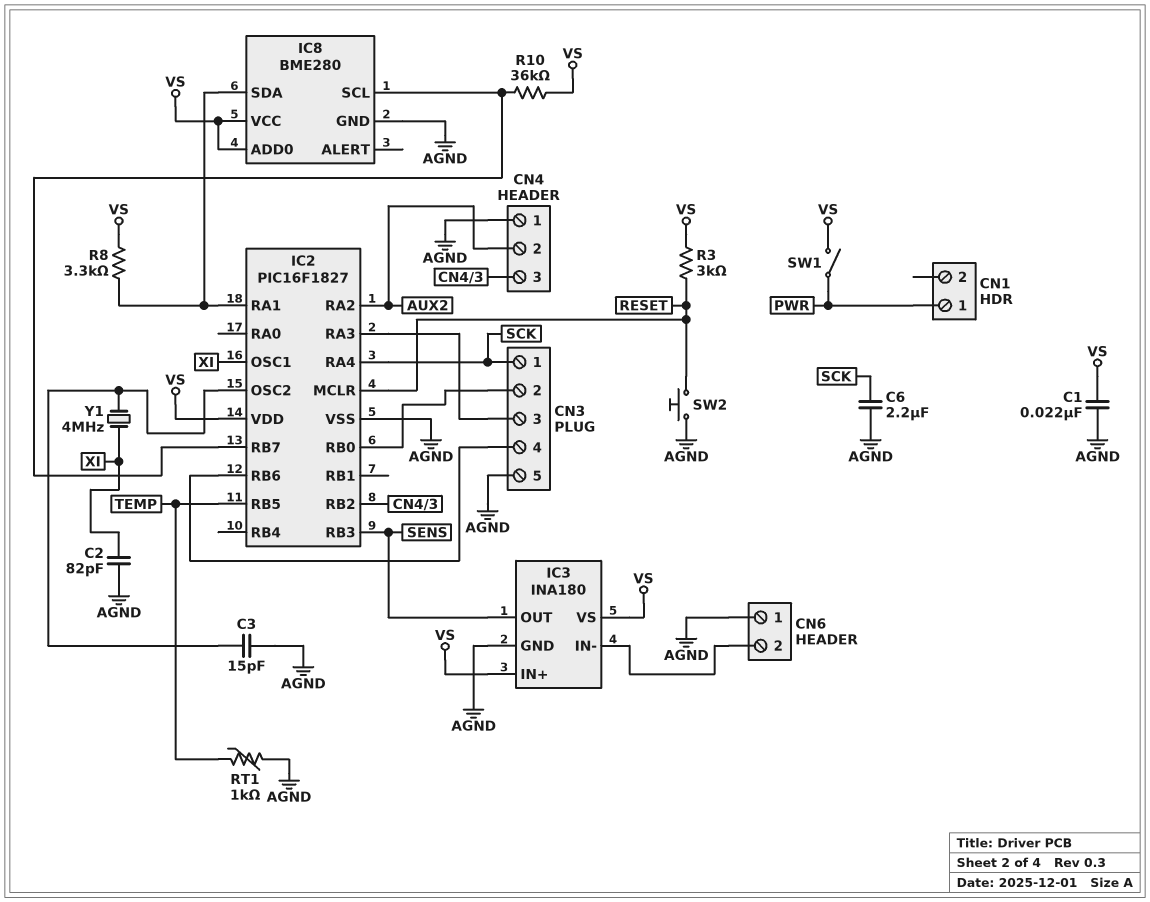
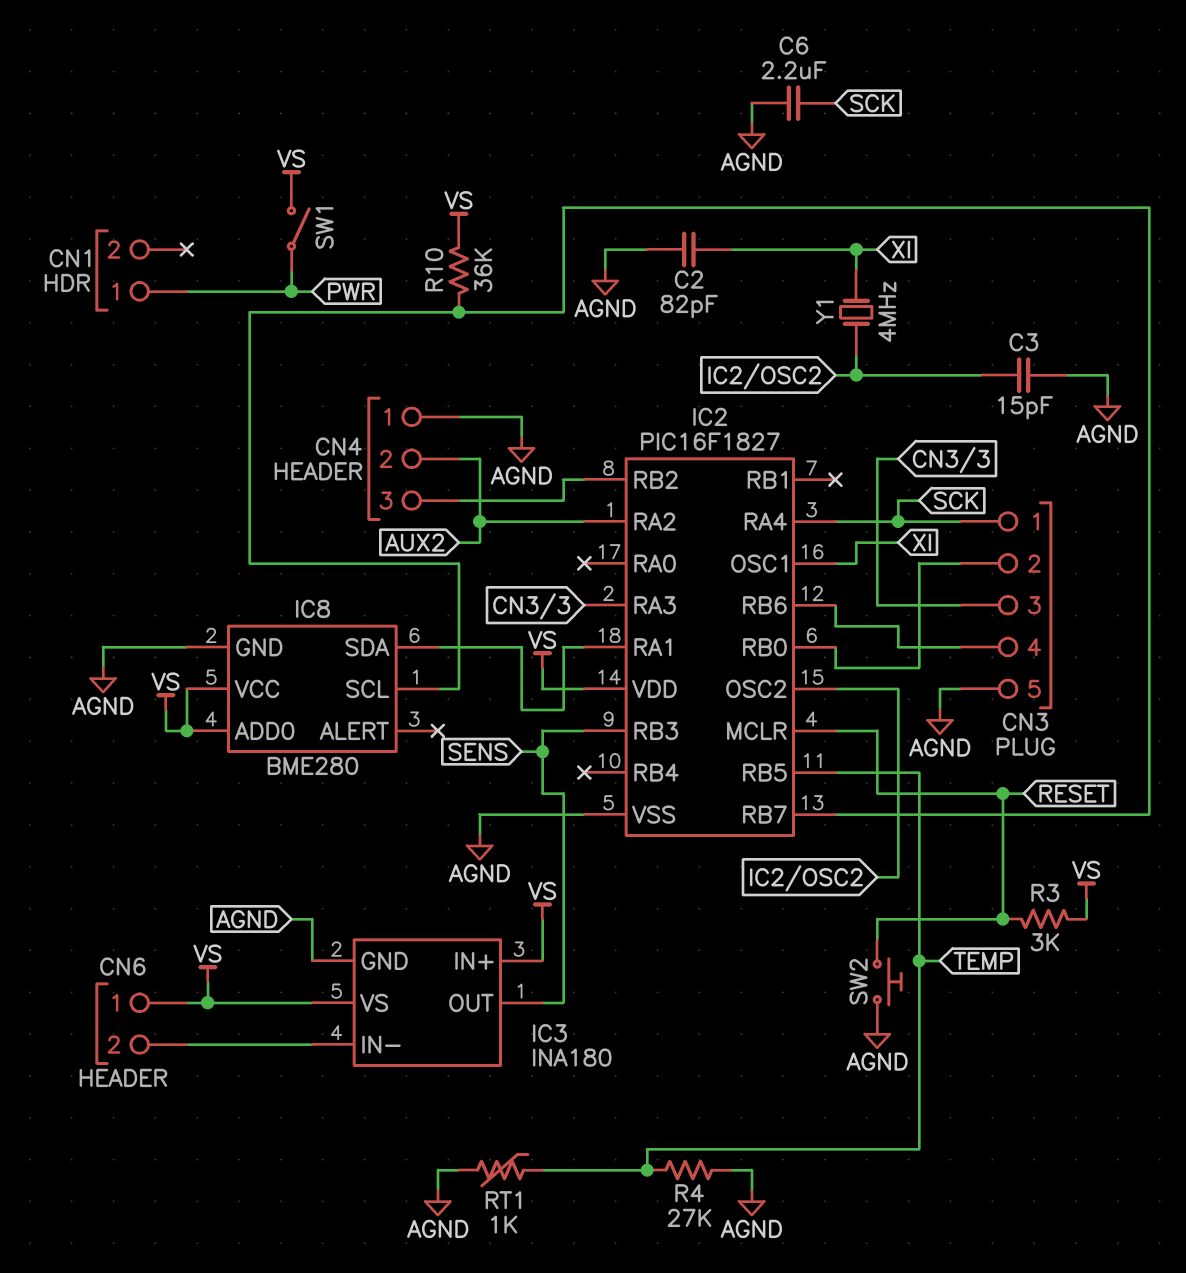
C1: 22nF (AGND, VS) -> none
CN6 pin 1: AGND -> VS
R4: none -> 27k (AGND, TEMP)
R8: 3.3k (IC2/RA1, VS) -> none

